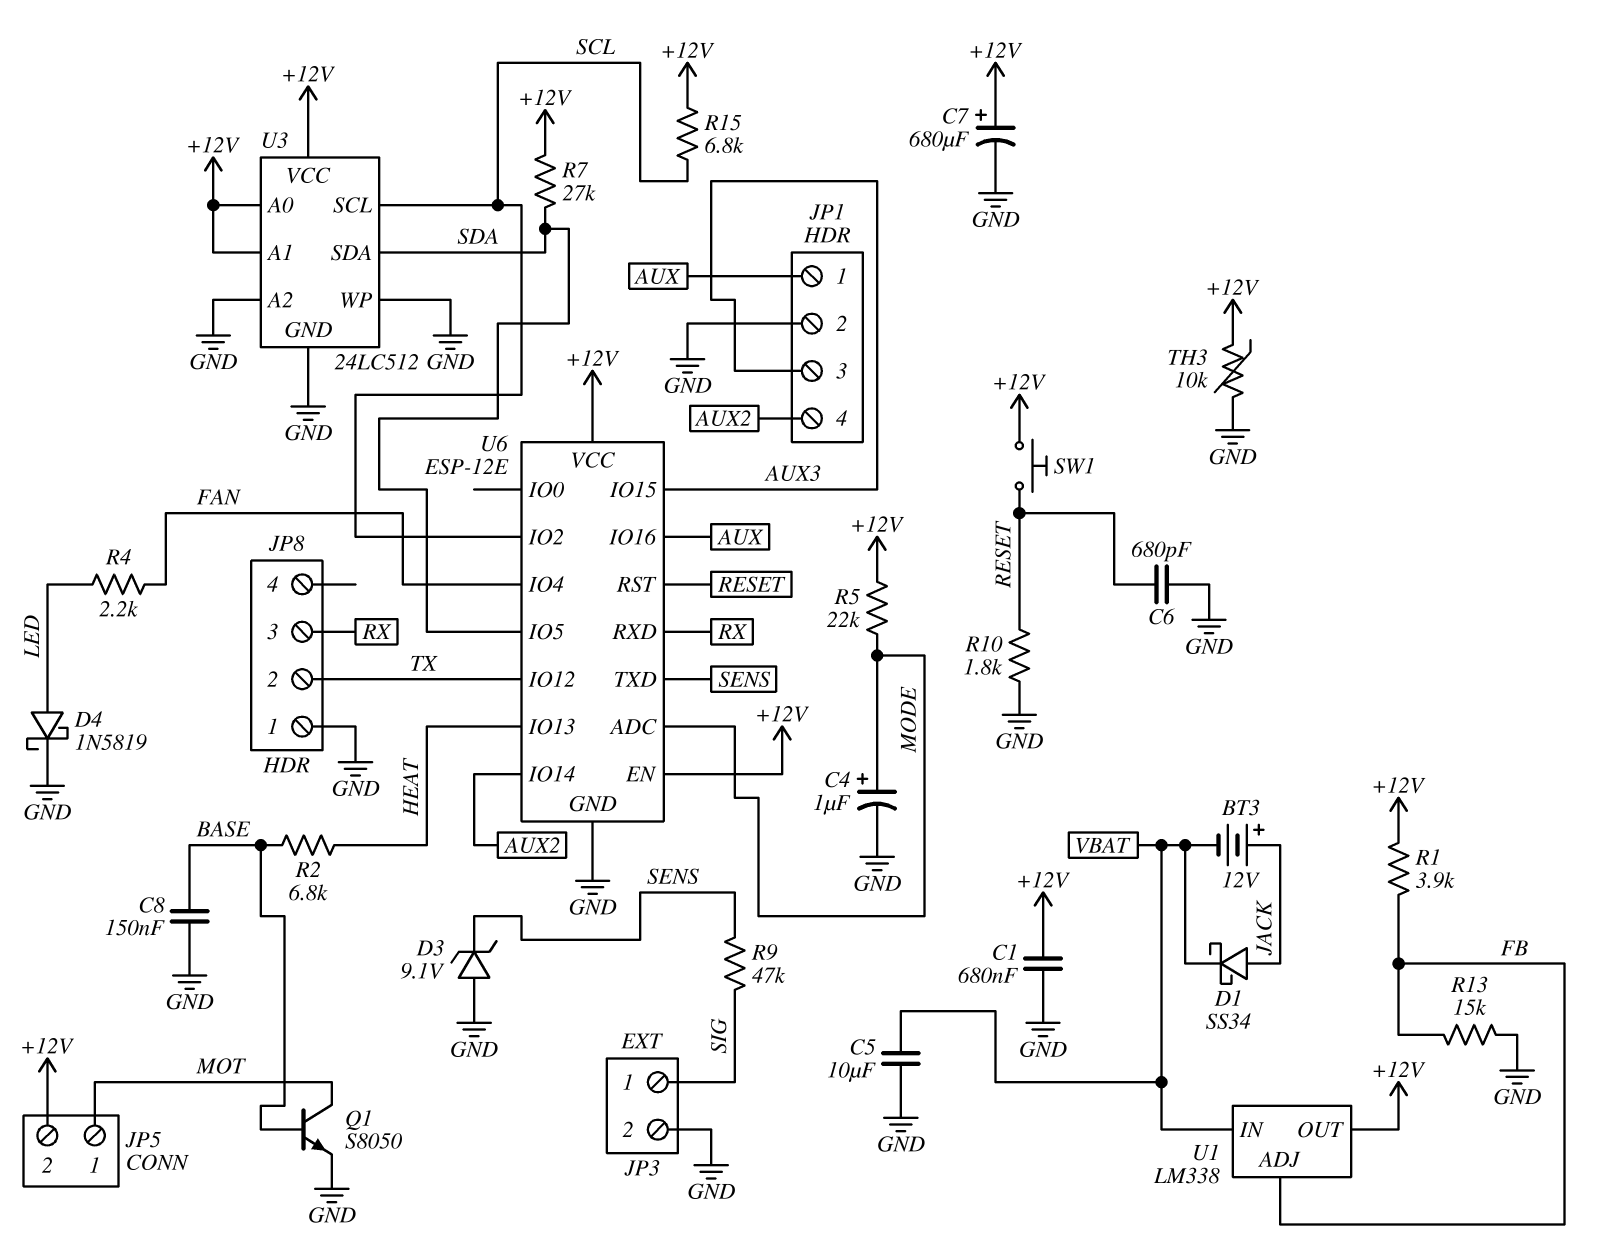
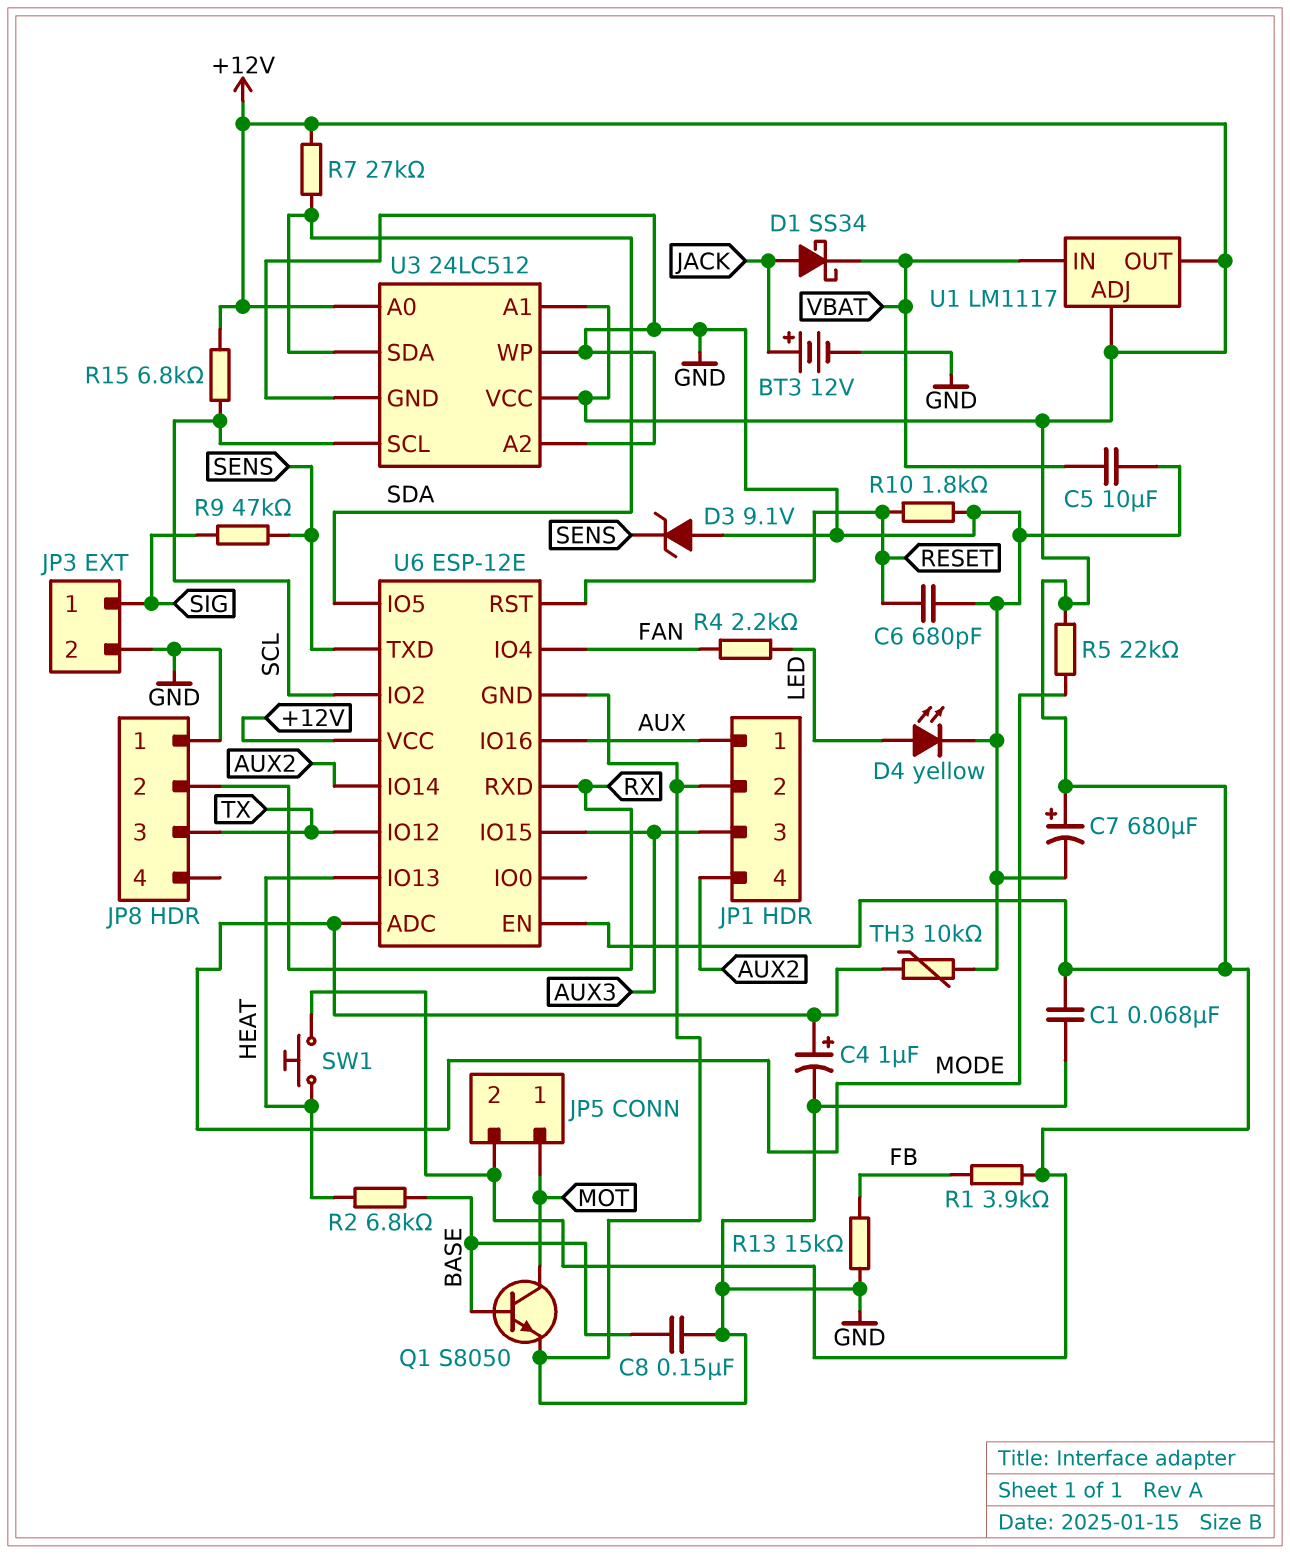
BT3: 12V (plus JACK, minus VBAT) -> 12V (plus JACK, minus GND)
C1: 680nF (+12V, GND) -> 68nF (+12V, GND)
D4: schottky 1N5819 (A LED, K GND) -> LED yellow (A LED, K GND)
JP8 pin 2: TX -> RX
JP8 pin 3: RX -> TX
SW1: button (+12V, RESET) -> button (+12V, HEAT)
TH3: 10k (+12V, GND) -> 10k (GND, MODE)
U1: LM338 -> LM1117
U1 pin ADJ: FB -> +12V

